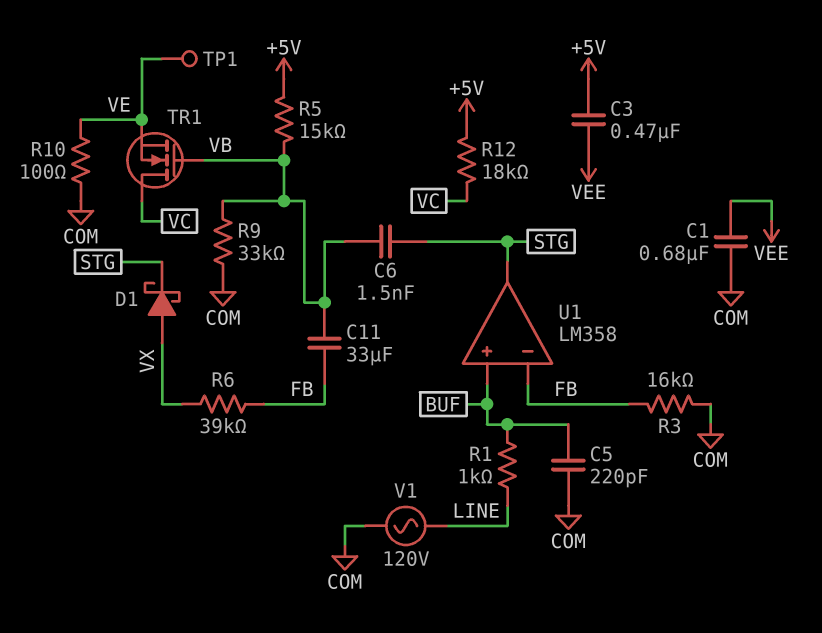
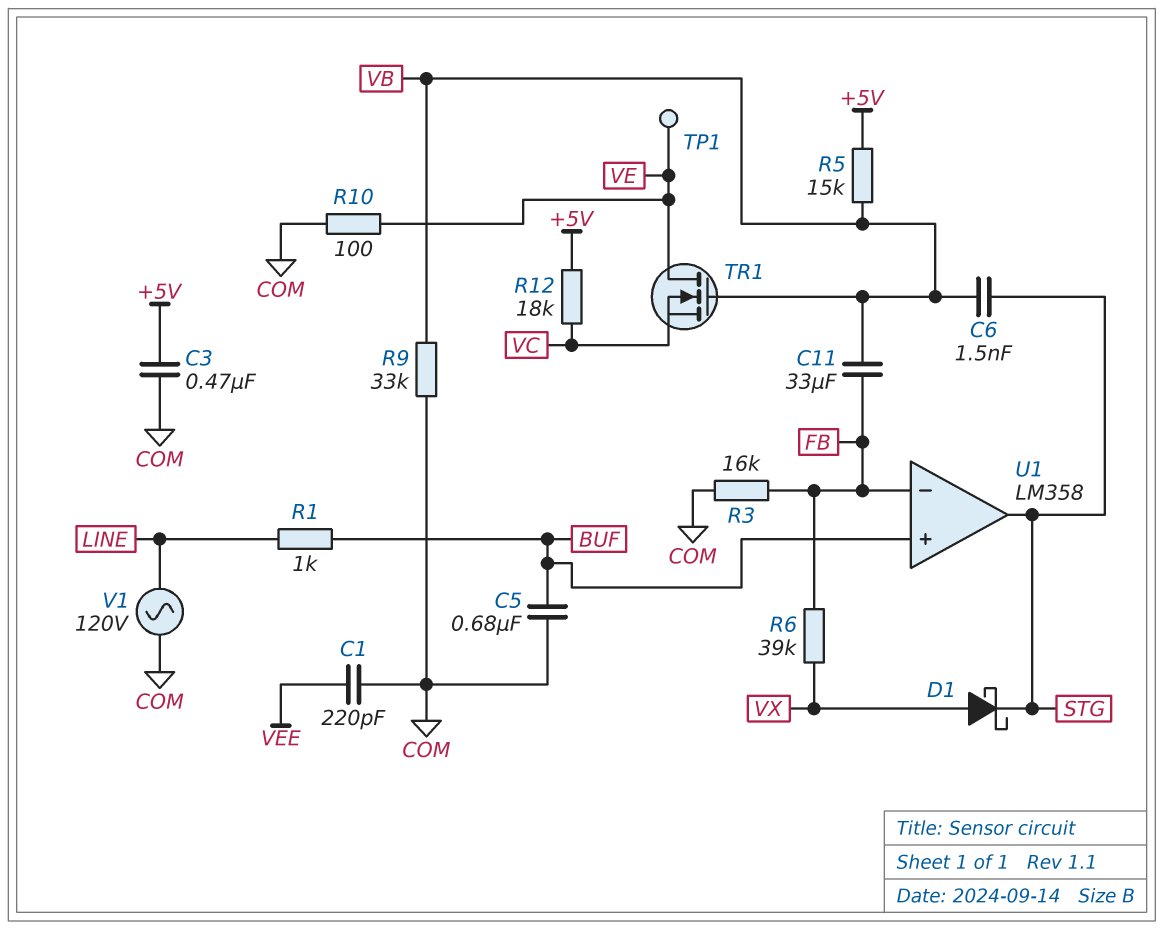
C1: 680nF (COM, VEE) -> 220pF (COM, VEE)
C3: 470nF (+5V, VEE) -> 470nF (+5V, COM)
C5: 220pF (BUF, COM) -> 680nF (BUF, COM)
TR1: NMOS (G VB, D VC, S VE) -> NMOS (G VB, D VE, S VC)

